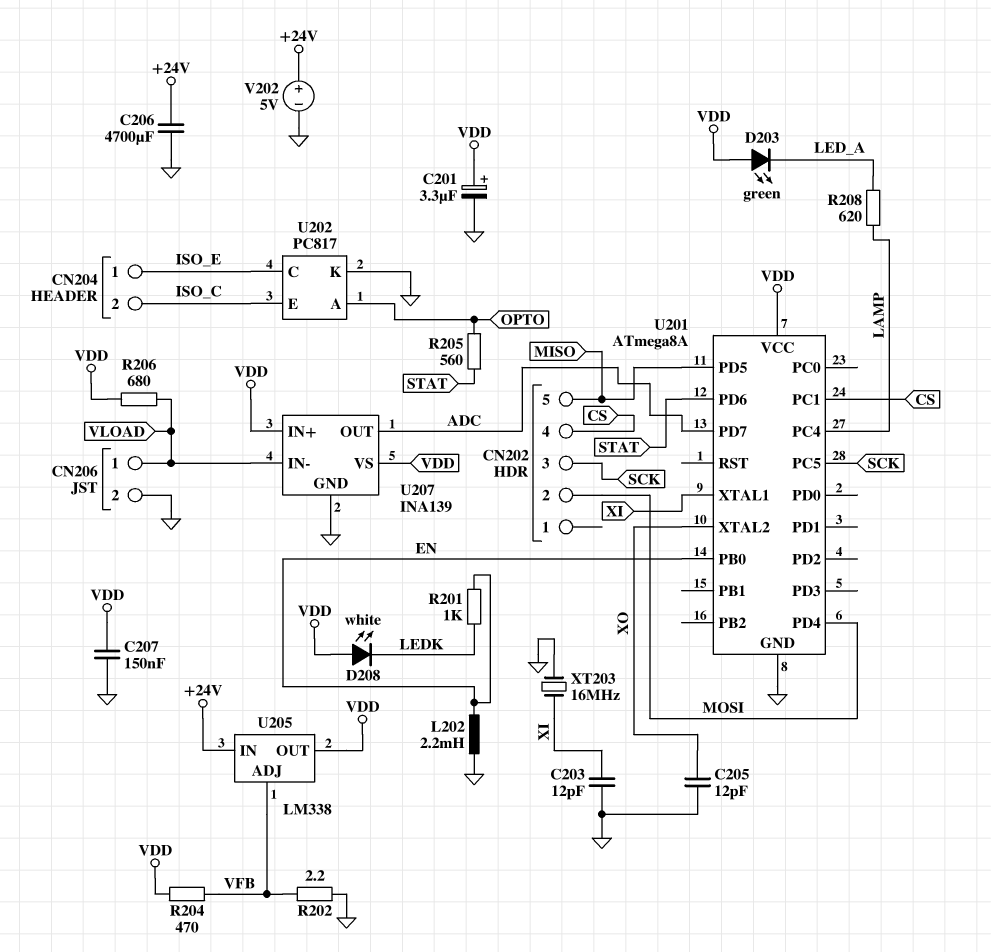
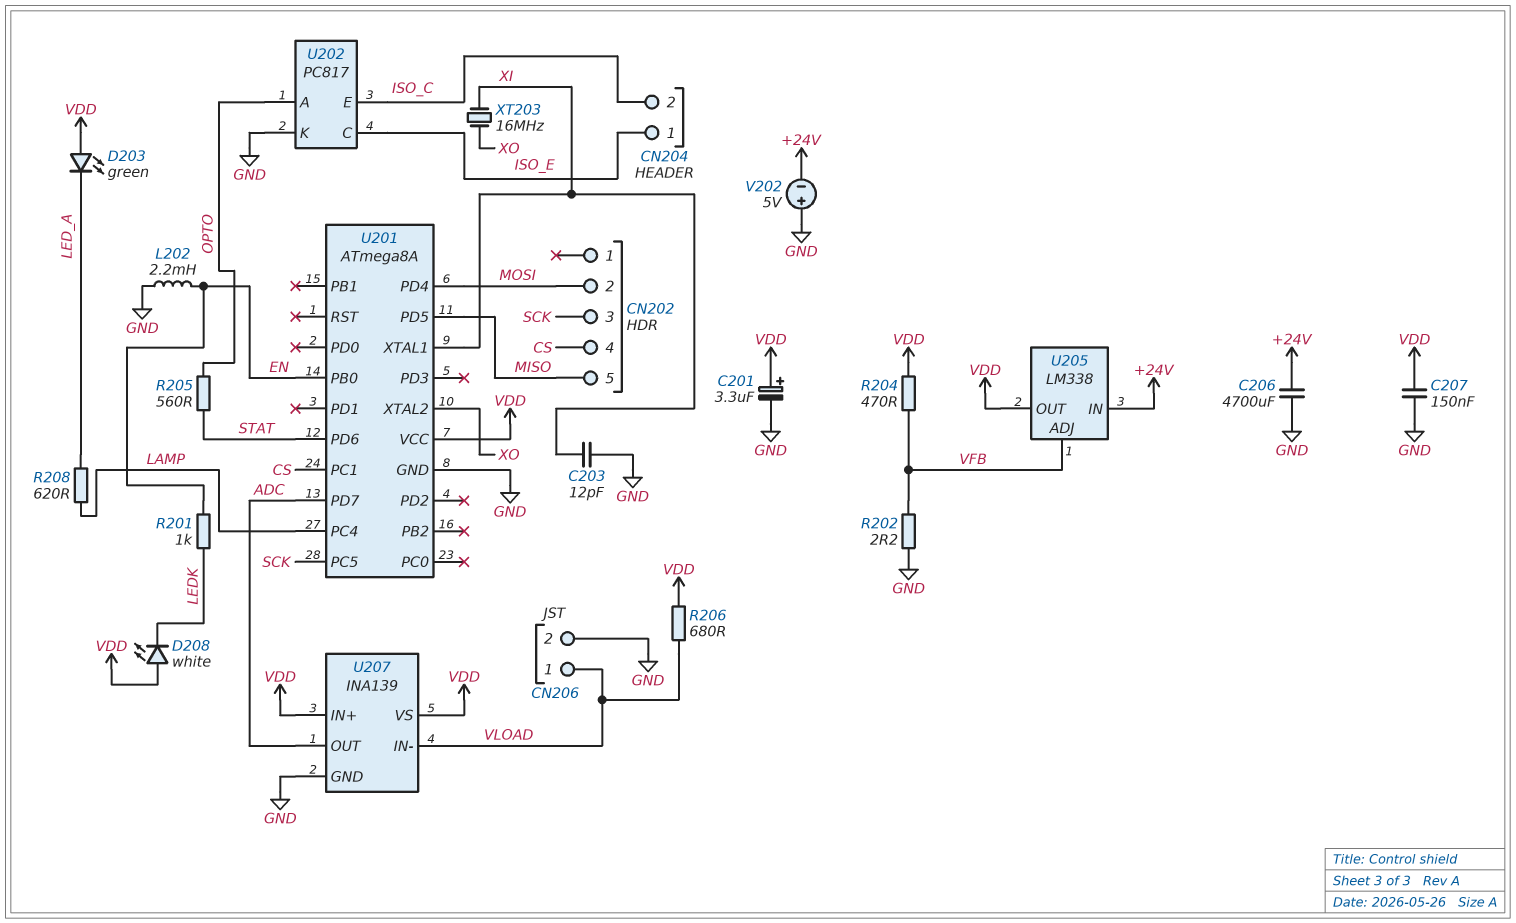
C205: 12pF (GND, XO) -> none
V202: 5V (plus +24V, minus GND) -> 5V (plus GND, minus +24V)
XT203: 16MHz (GND, XI) -> 16MHz (XI, XO)

